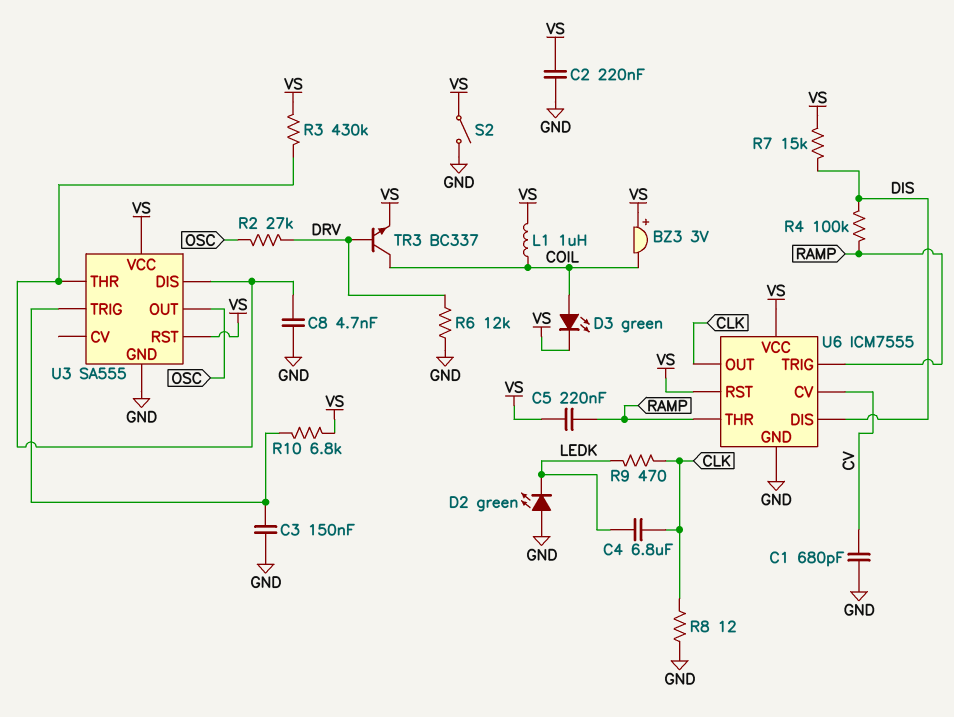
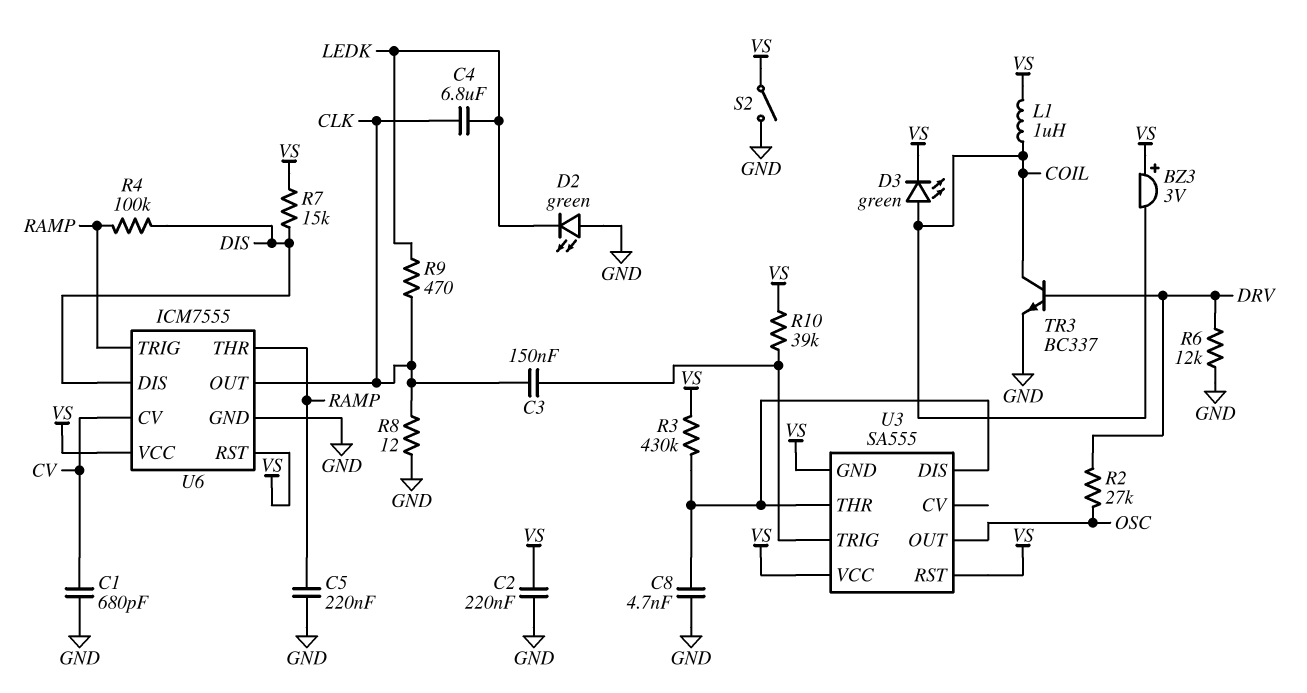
C3: 150nF (GND, U3/TRIG) -> 150nF (CLK, U3/TRIG)
C5: 220nF (RAMP, VS) -> 220nF (GND, RAMP)
R10: 6.8k (U3/TRIG, VS) -> 39k (U3/TRIG, VS)
TR3: NPN BC337 (B DRV, C COIL, E VS) -> NPN BC337 (B DRV, C COIL, E GND)
U3 pin GND: GND -> VS

